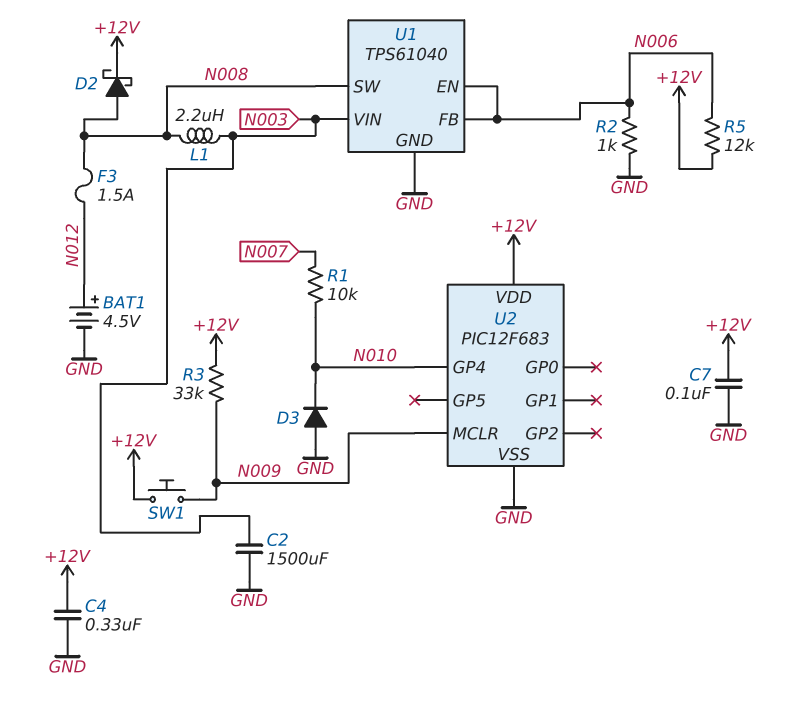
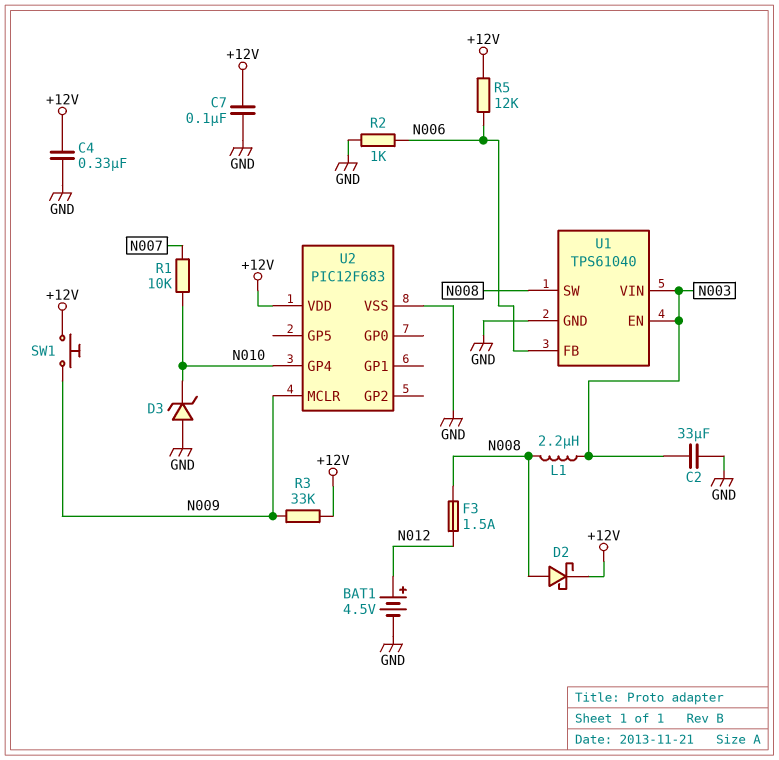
C2: 1500uF (GND, N003) -> 33uF (GND, N003)
D3: diode (A GND, K N010) -> zener (A GND, K N010)
U1 pin EN: N006 -> N003

